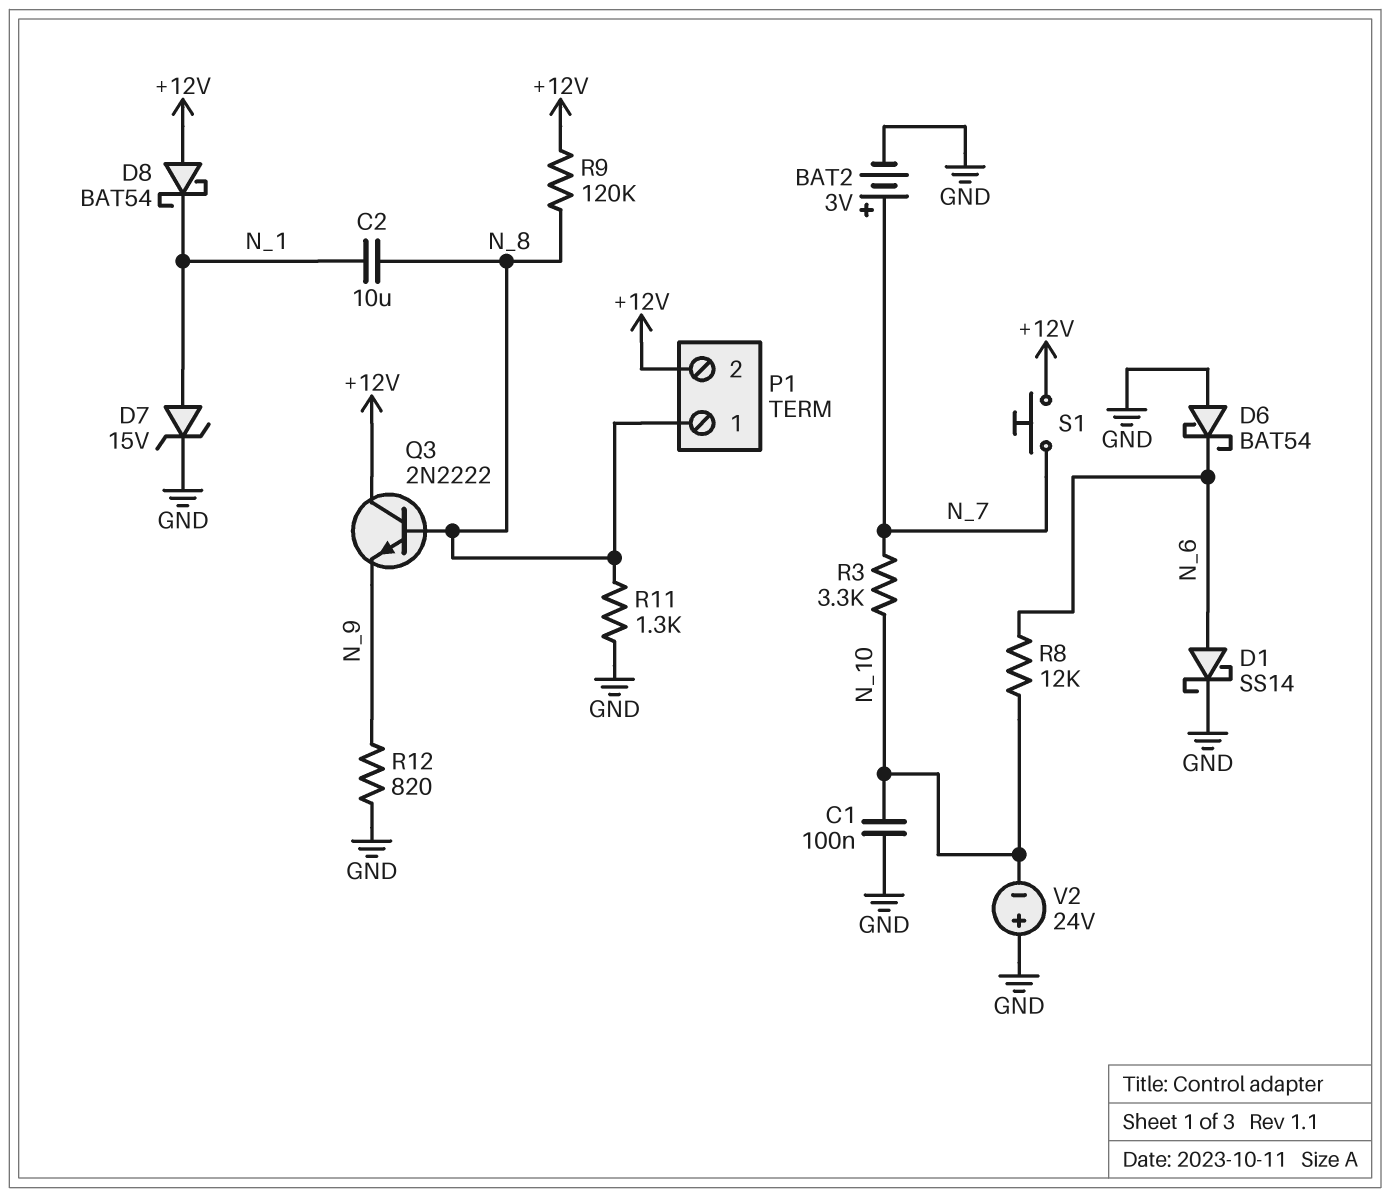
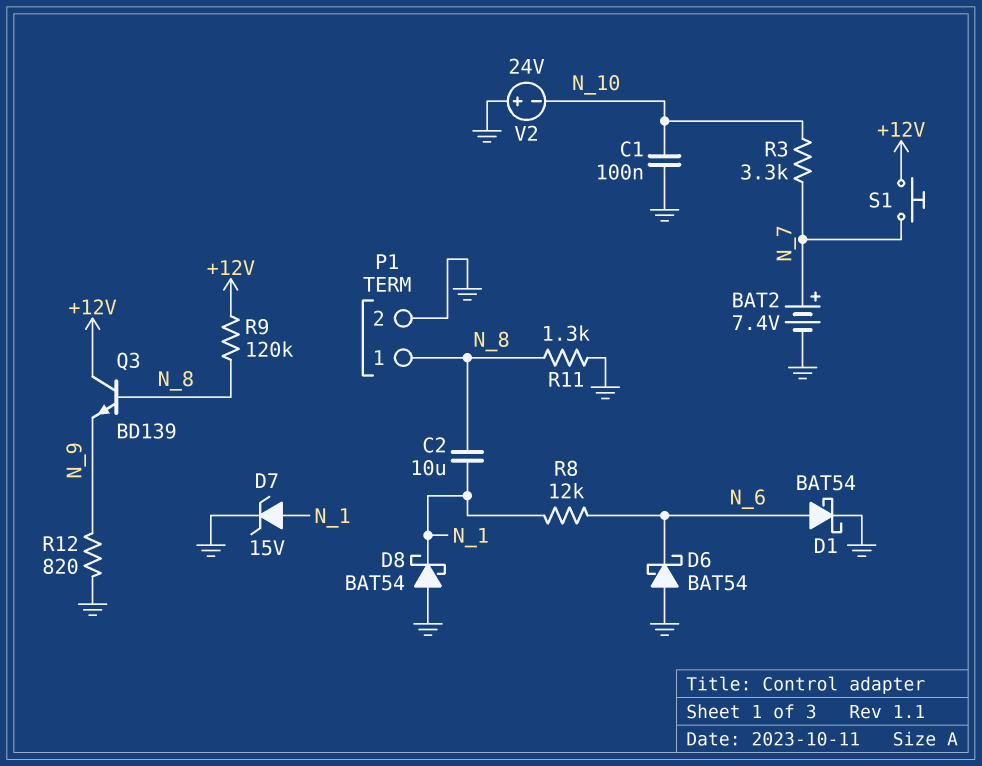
BAT2: 3V (plus N_7, minus GND) -> 7.4V (plus N_7, minus GND)
D1: schottky SS14 (A N_6, K GND) -> schottky BAT54 (A N_6, K GND)
D8: schottky BAT54 (A +12V, K N_1) -> schottky BAT54 (A GND, K N_1)
P1 pin 2: +12V -> GND
Q3: NPN 2N2222 (B N_8, C +12V, E N_9) -> NPN BD139 (B N_8, C +12V, E N_9)
R8: 12k (N_6, N_10) -> 12k (N_1, N_6)

